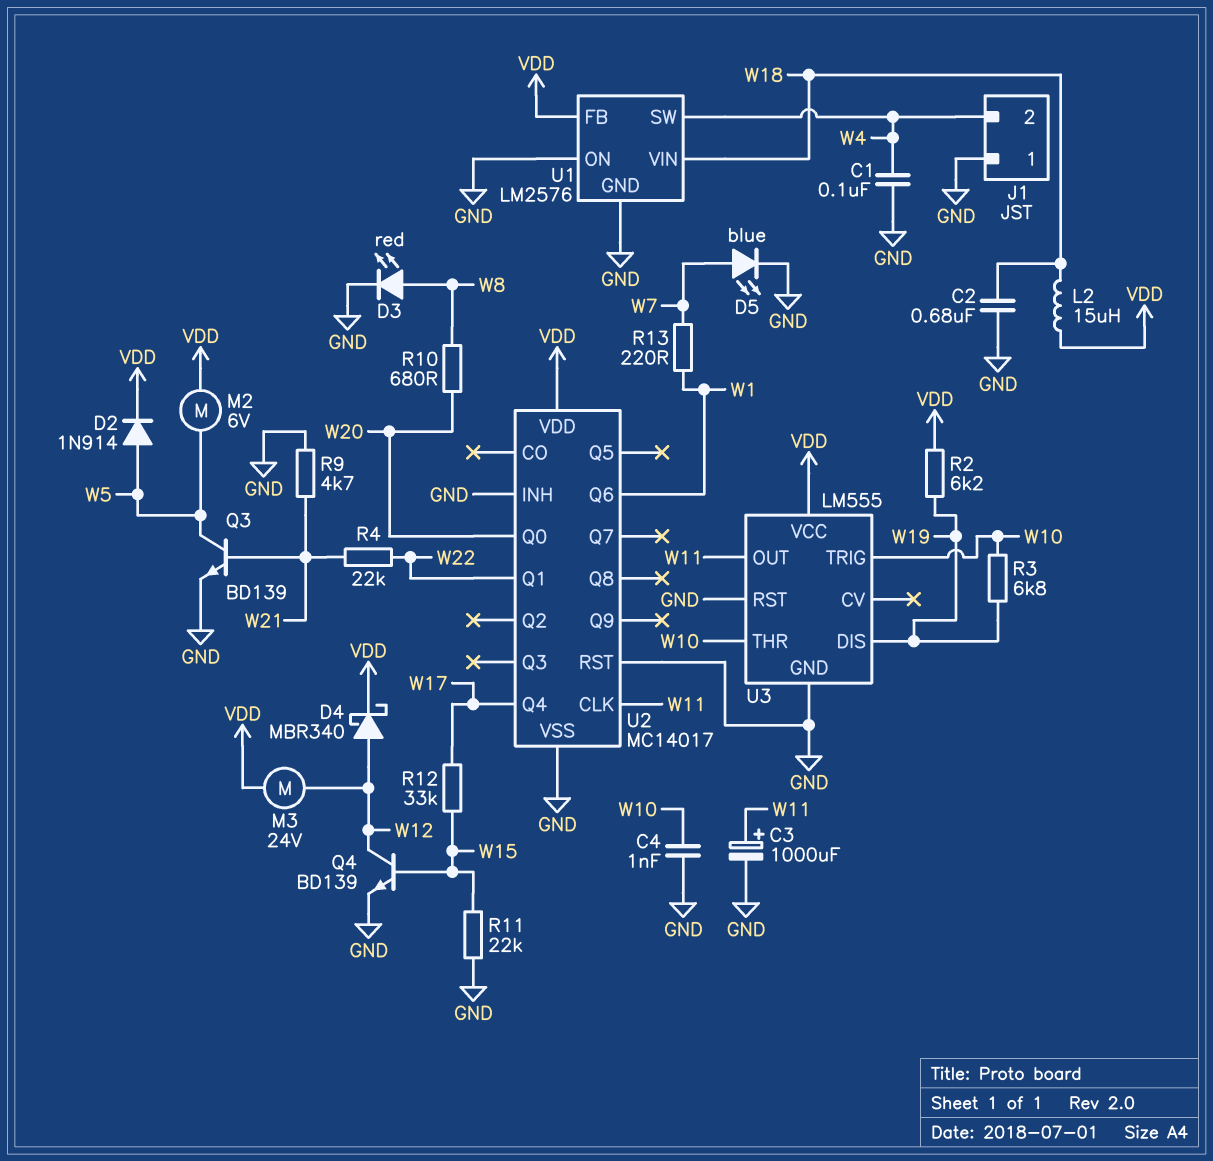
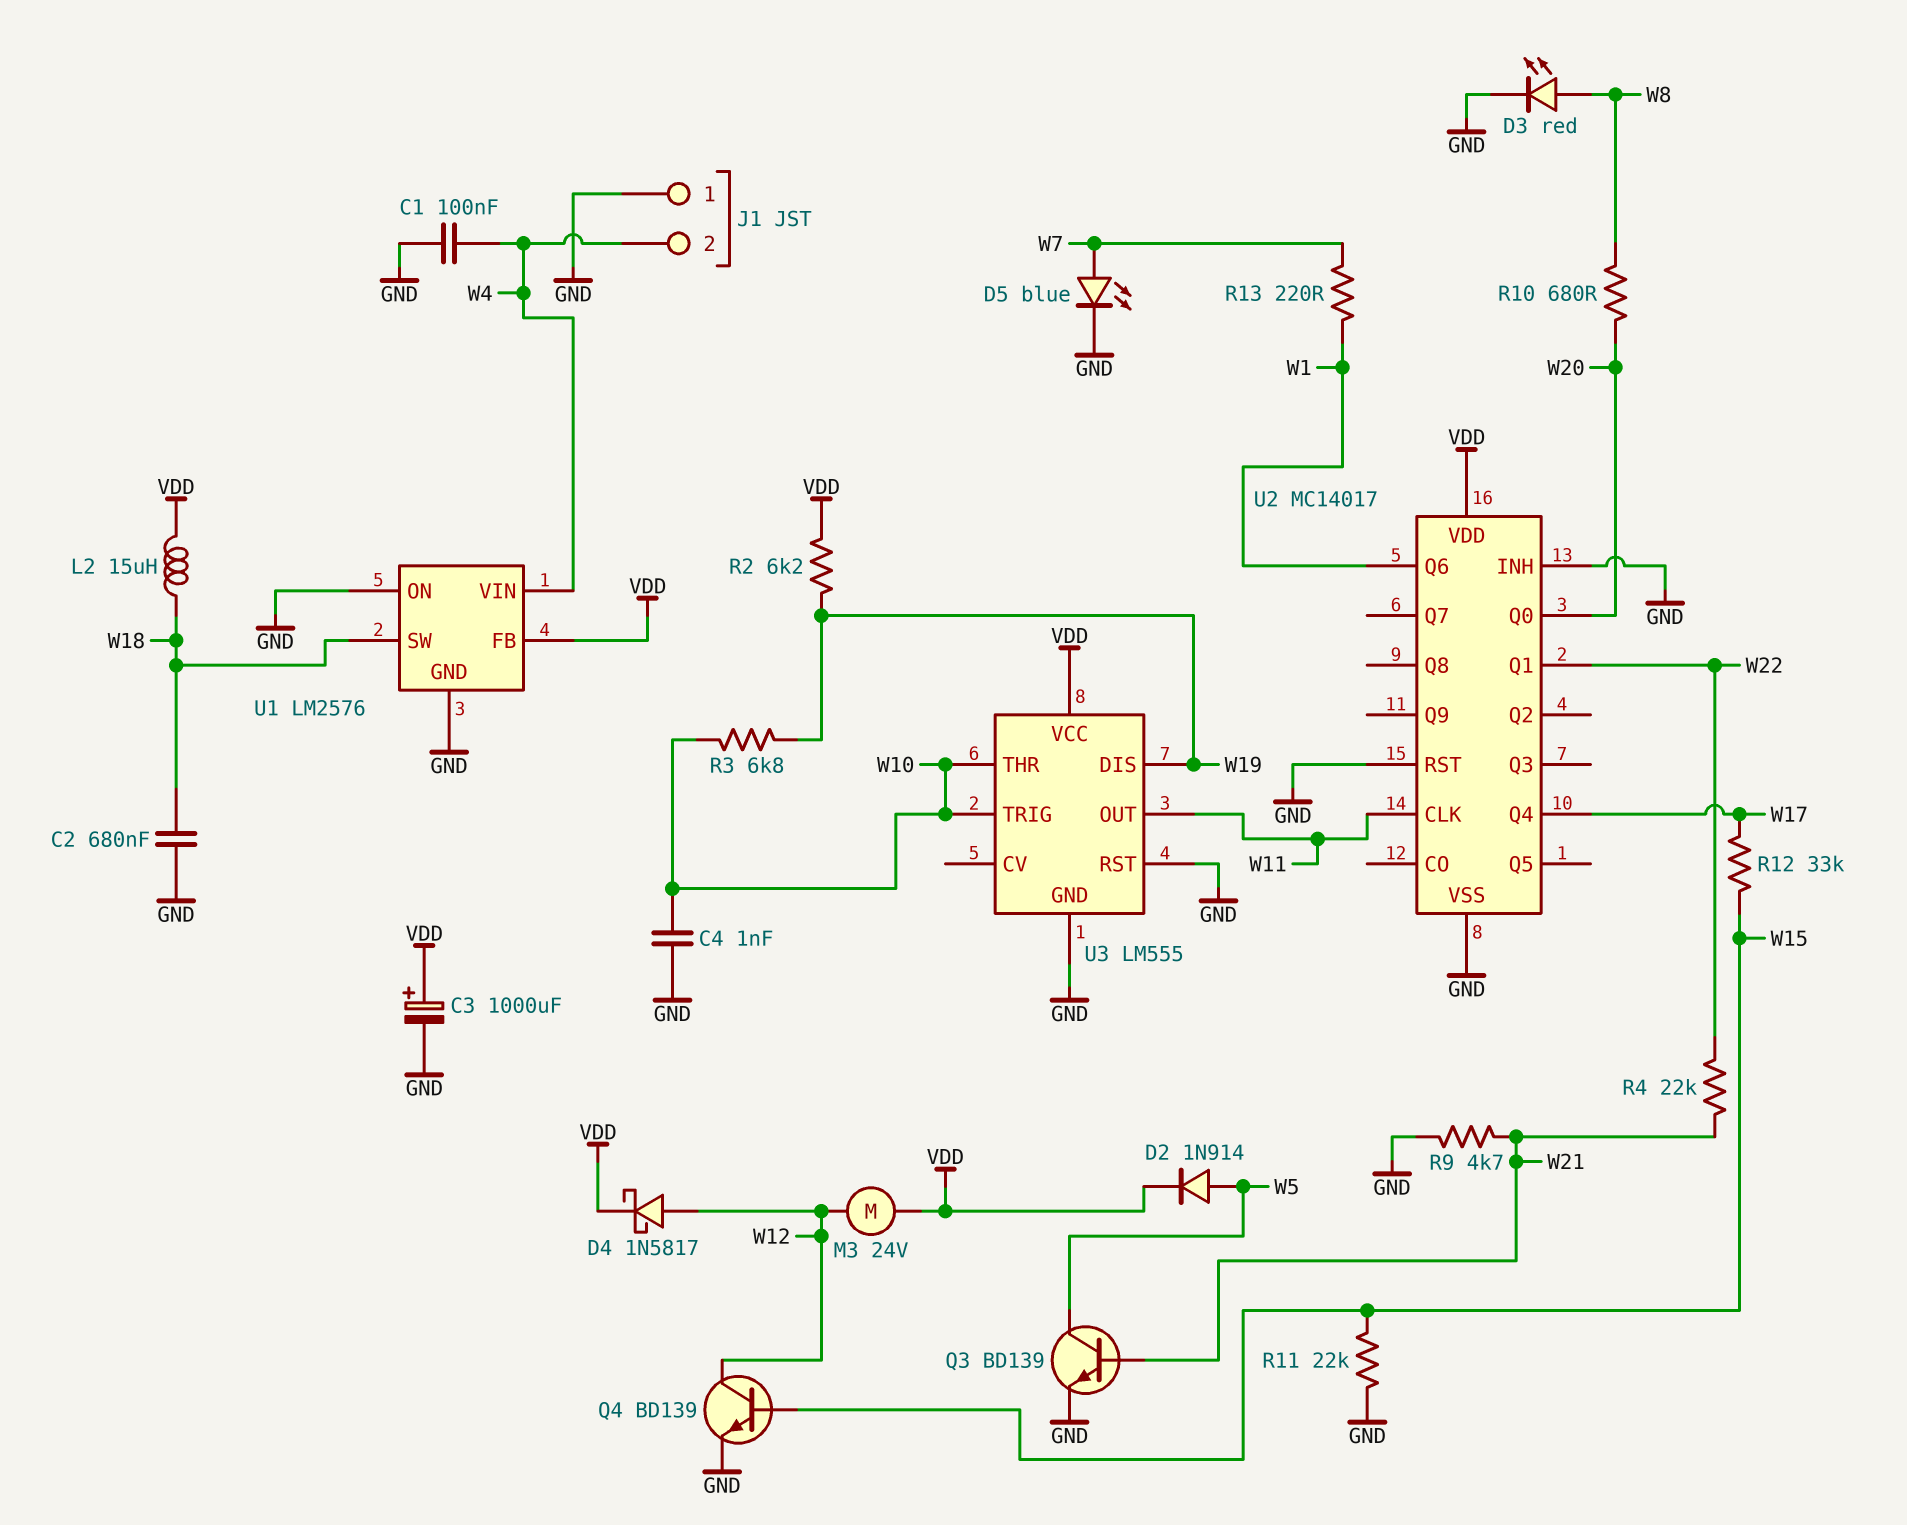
C3: 1000uF (plus W11, minus GND) -> 1000uF (plus VDD, minus GND)
D4: schottky MBR340 (A W12, K VDD) -> schottky 1N5817 (A W12, K VDD)
M2: motor 6V (VDD, W5) -> none
U1 pin SW: W4 -> W18
U1 pin VIN: W18 -> W4

